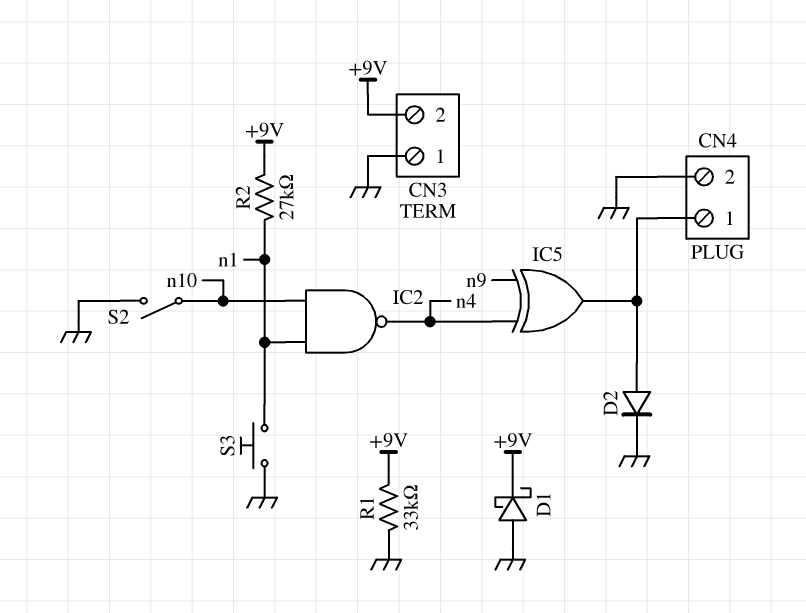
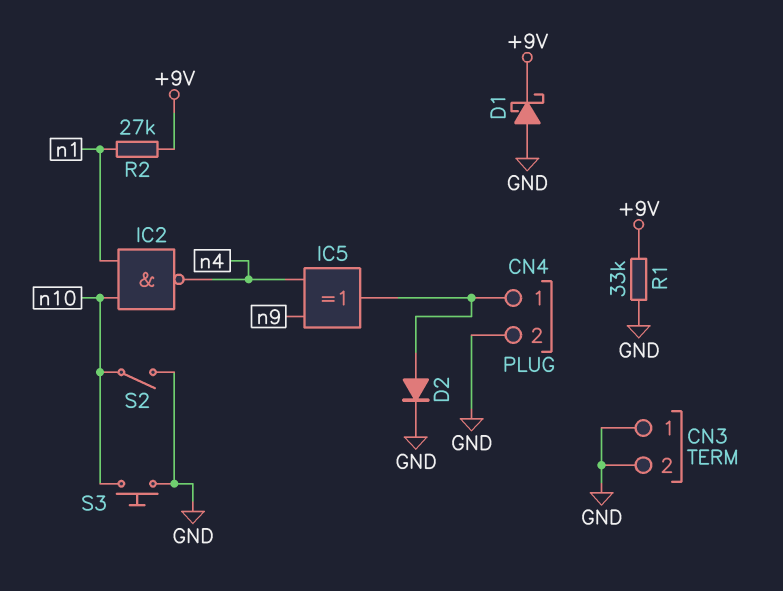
CN3 pin 2: +9V -> GND
S3: button (GND, n1) -> button (GND, n10)

